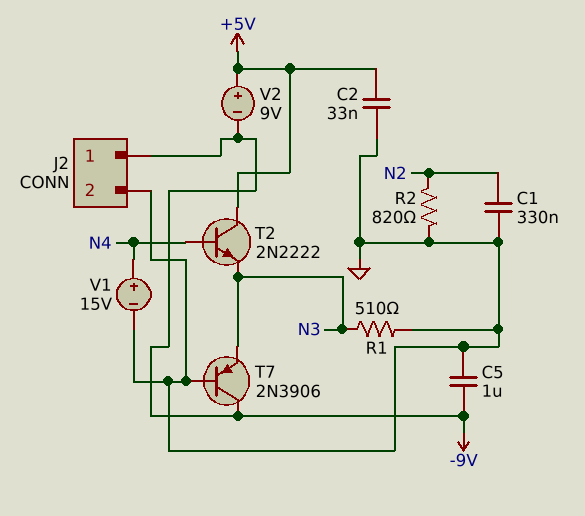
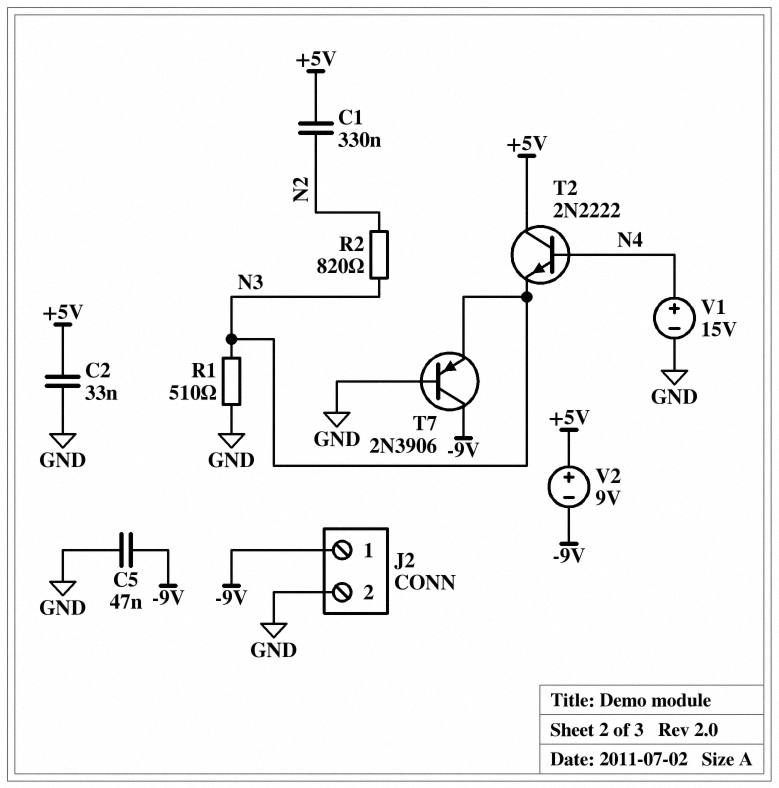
C1: 330nF (GND, N2) -> 330nF (+5V, N2)
C5: 1uF (-9V, GND) -> 47nF (-9V, GND)
R2: 820 (GND, N2) -> 820 (N2, N3)

